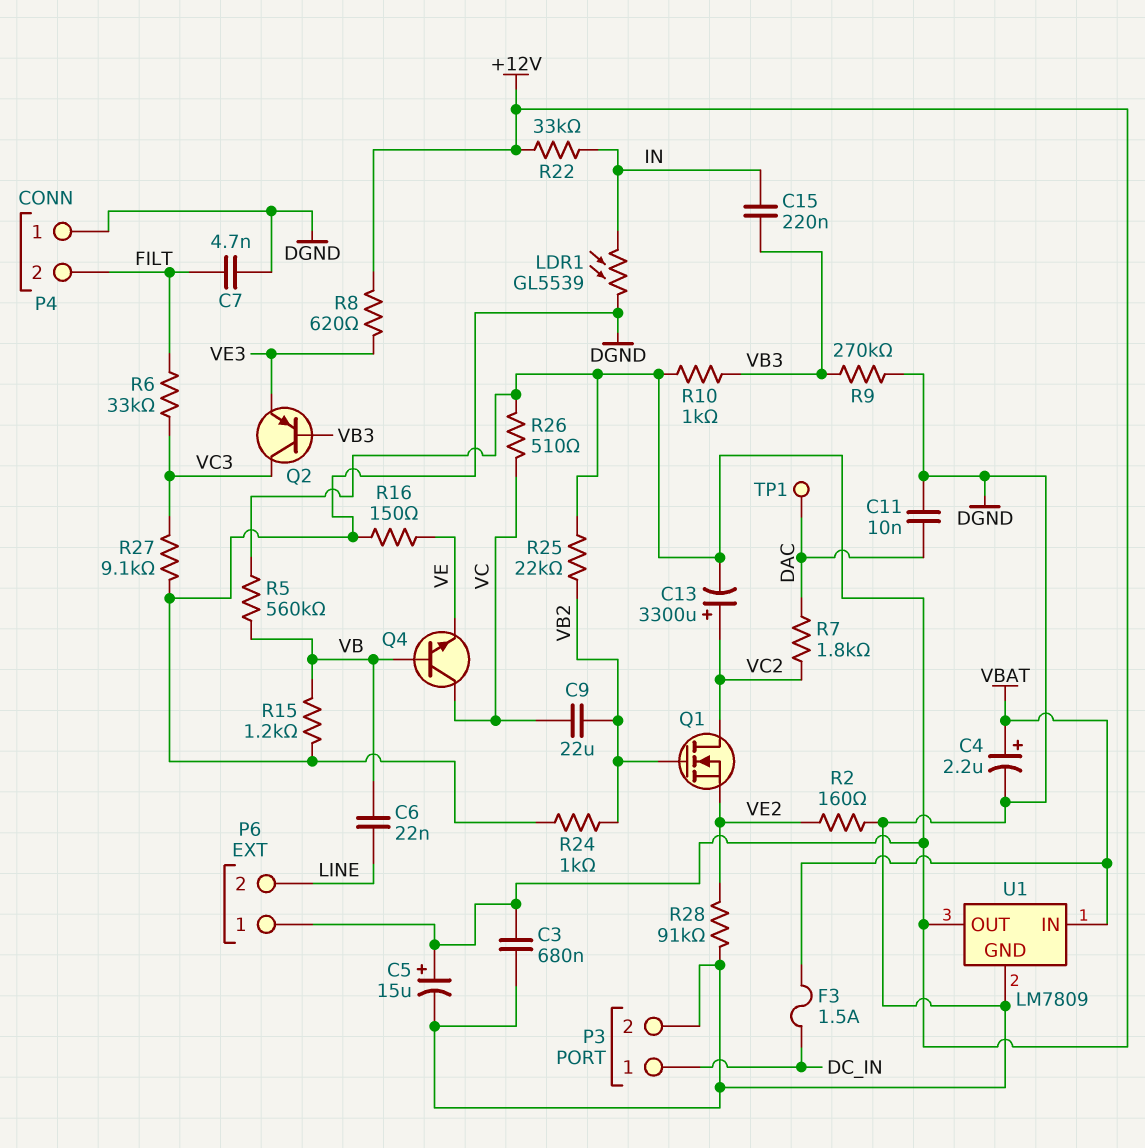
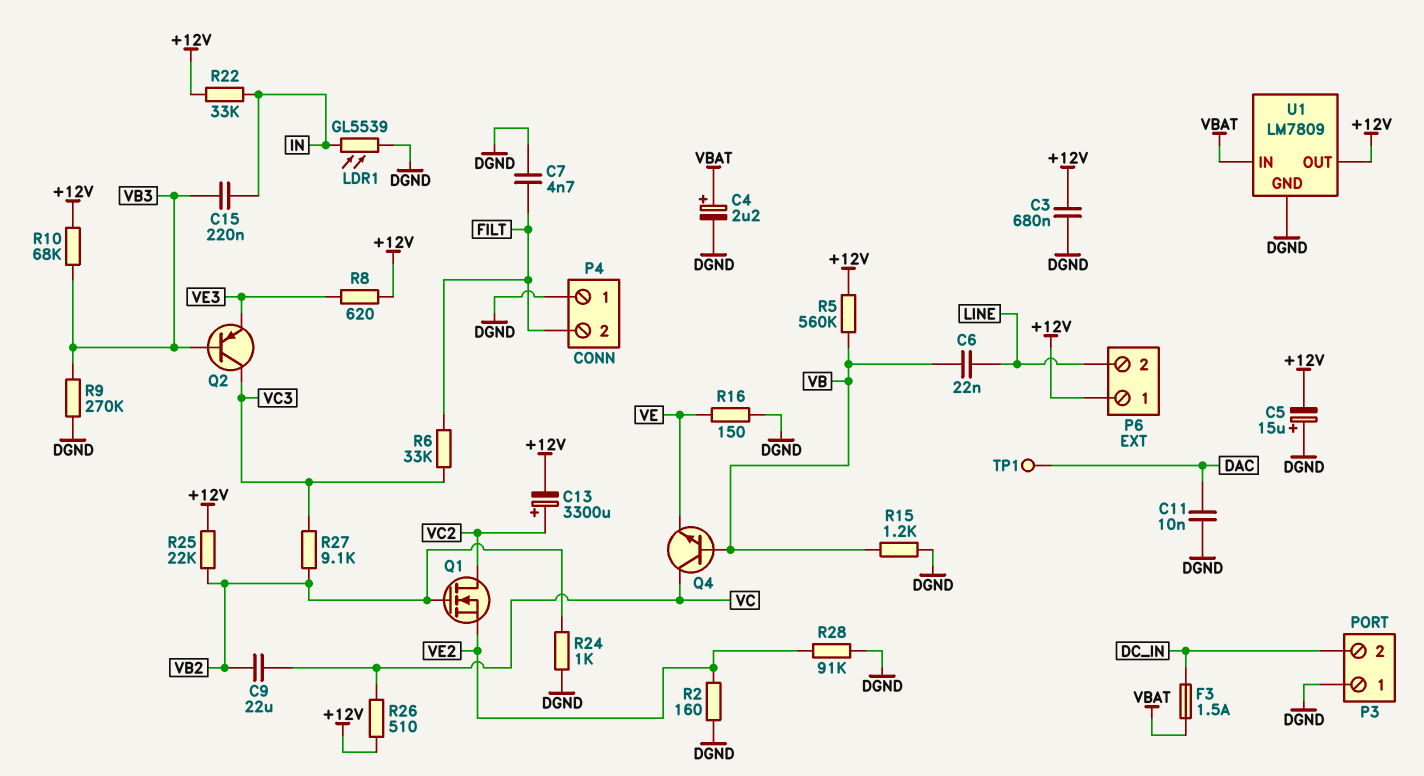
C5: 15uF (plus +12V, minus DGND) -> 15uF (plus DGND, minus +12V)
P3 pin 1: DC_IN -> DGND
P3 pin 2: DGND -> DC_IN
R7: 1.8k (DAC, VC2) -> none
R10: 1k (+12V, VB3) -> 68k (+12V, VB3)
R27: 9.1k (DGND, VC3) -> 9.1k (VB2, VC3)

